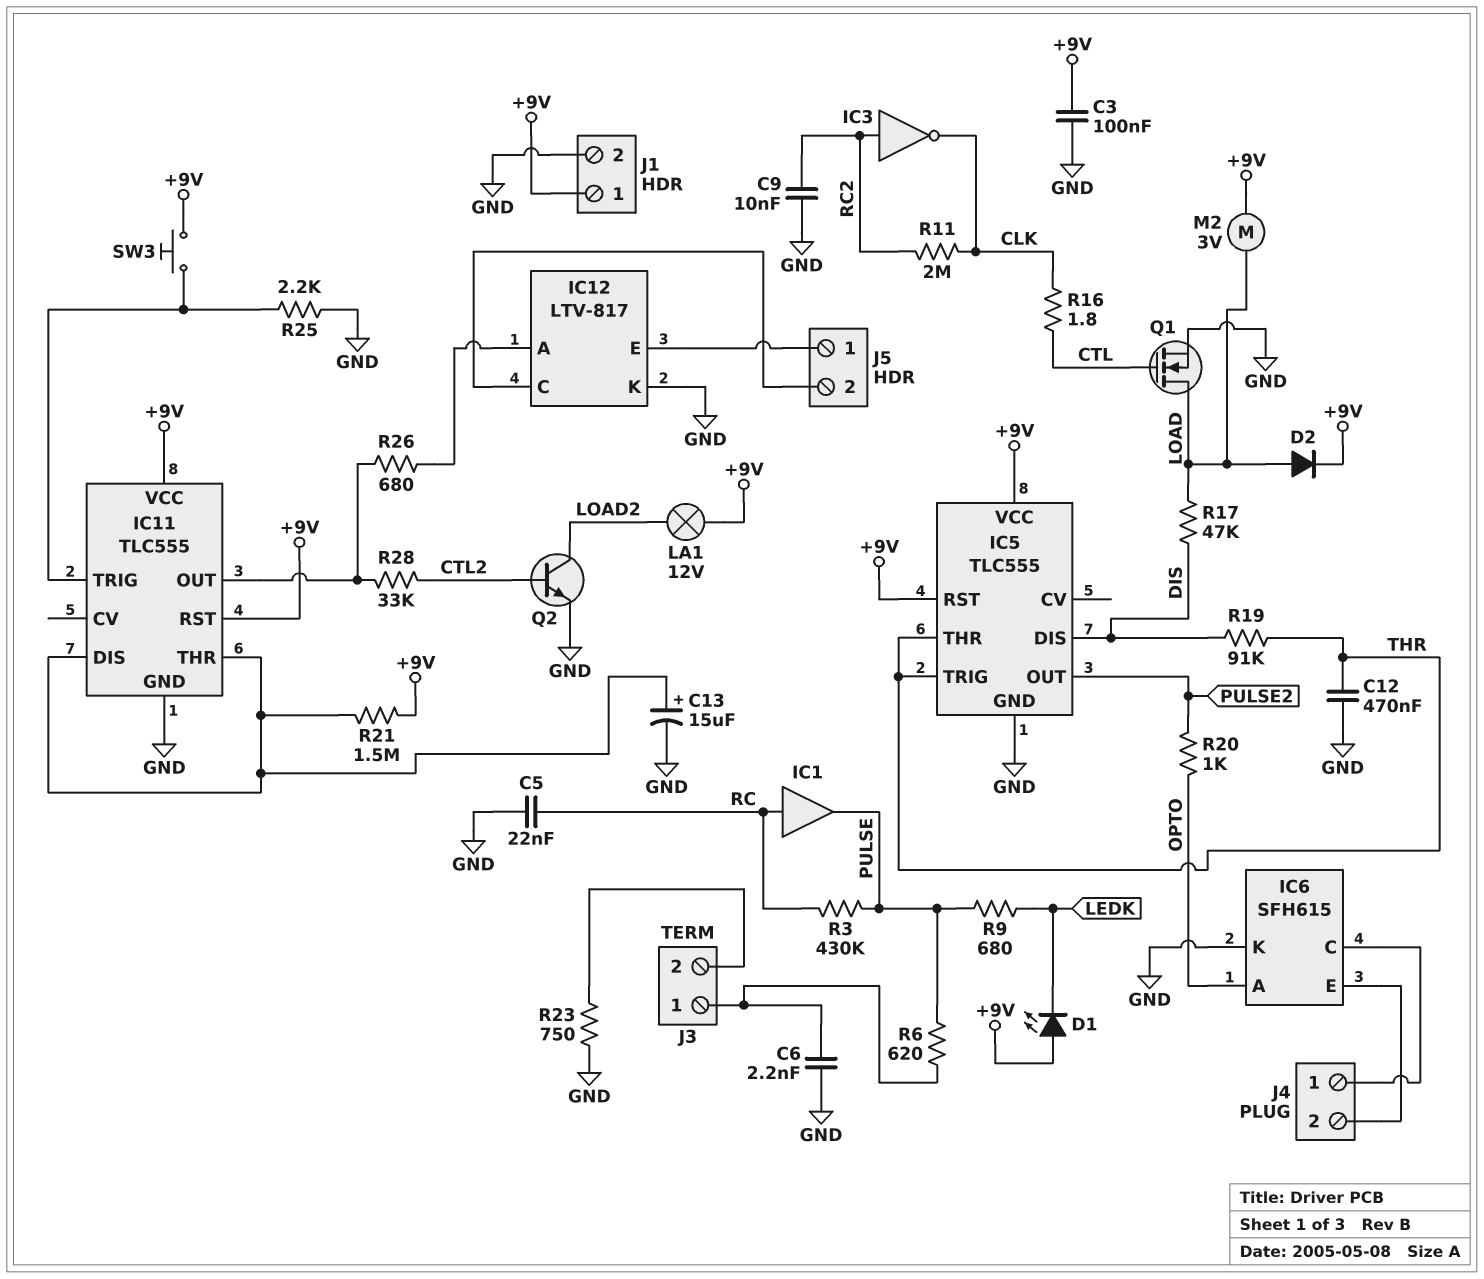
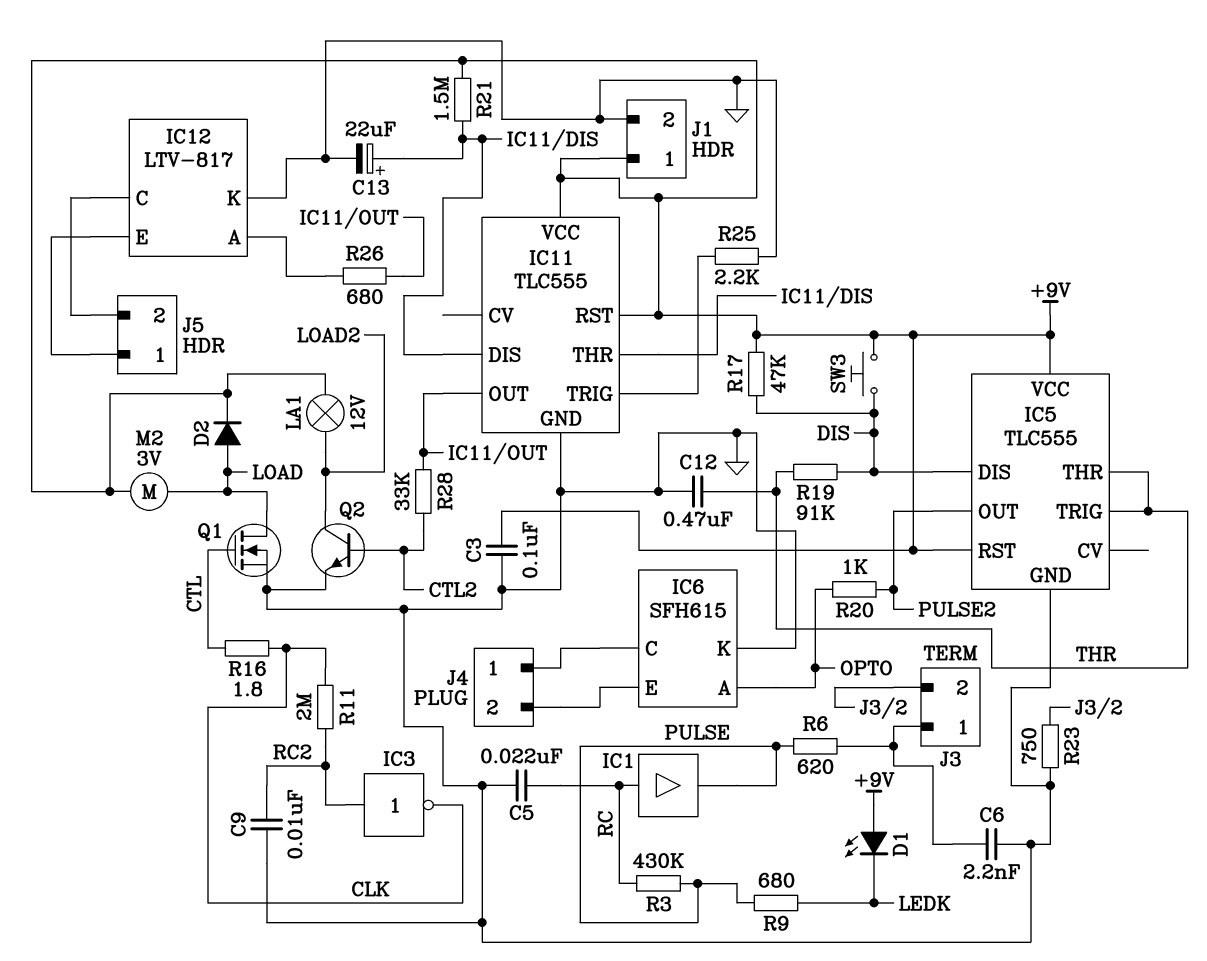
C13: 15uF (plus IC11/DIS, minus GND) -> 22uF (plus IC11/DIS, minus GND)
R17: 47k (DIS, LOAD) -> 47k (+9V, DIS)
SW3: button (+9V, IC11/TRIG) -> button (+9V, DIS)

